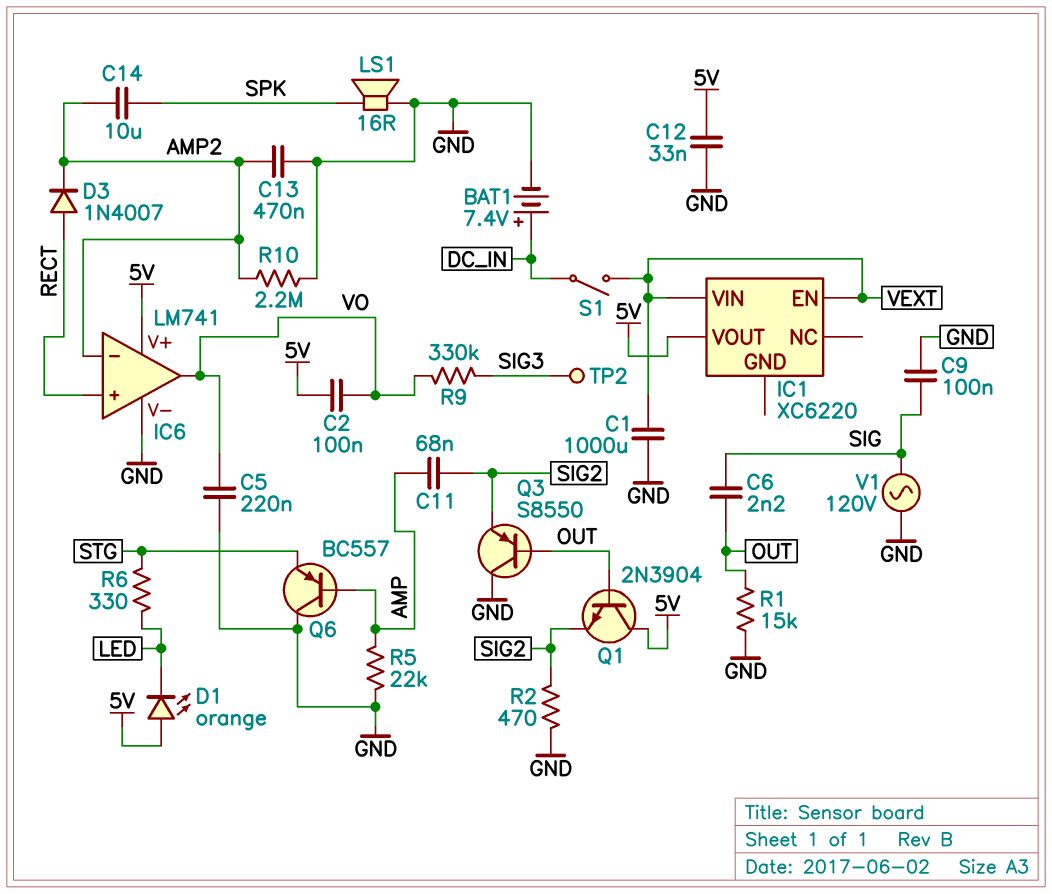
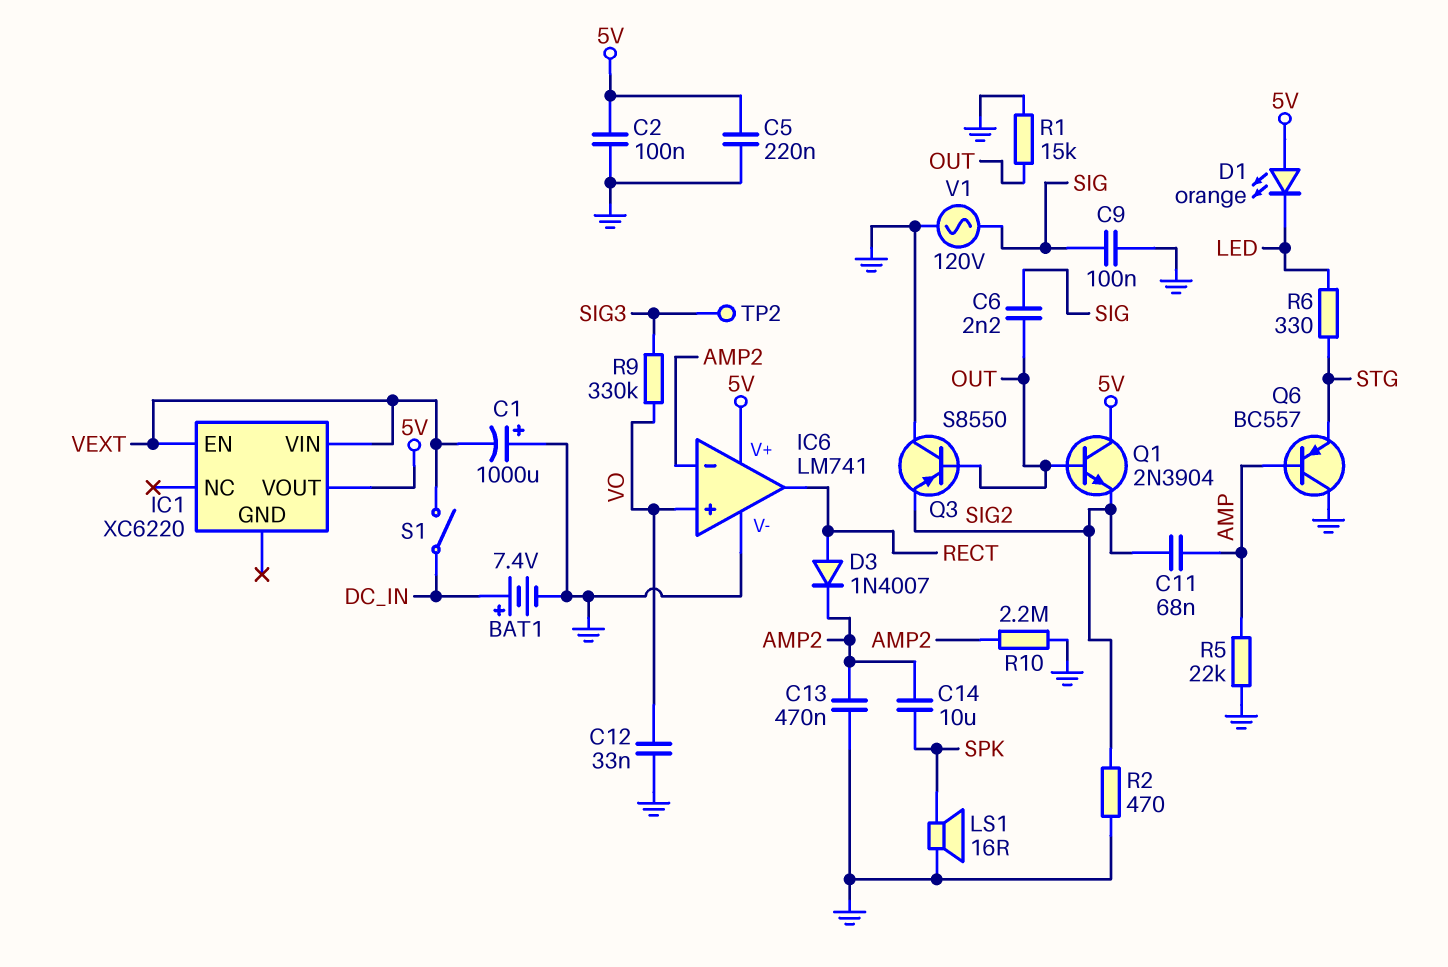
C1: 1000uF (GND, VEXT) -> 1000uF (plus GND, minus VEXT)
C2: 100nF (5V, VO) -> 100nF (5V, GND)
C5: 220nF (GND, VO) -> 220nF (5V, GND)
C12: 33nF (5V, GND) -> 33nF (GND, VO)
IC6 pin in+: RECT -> VO
IC6 pin out: VO -> RECT

